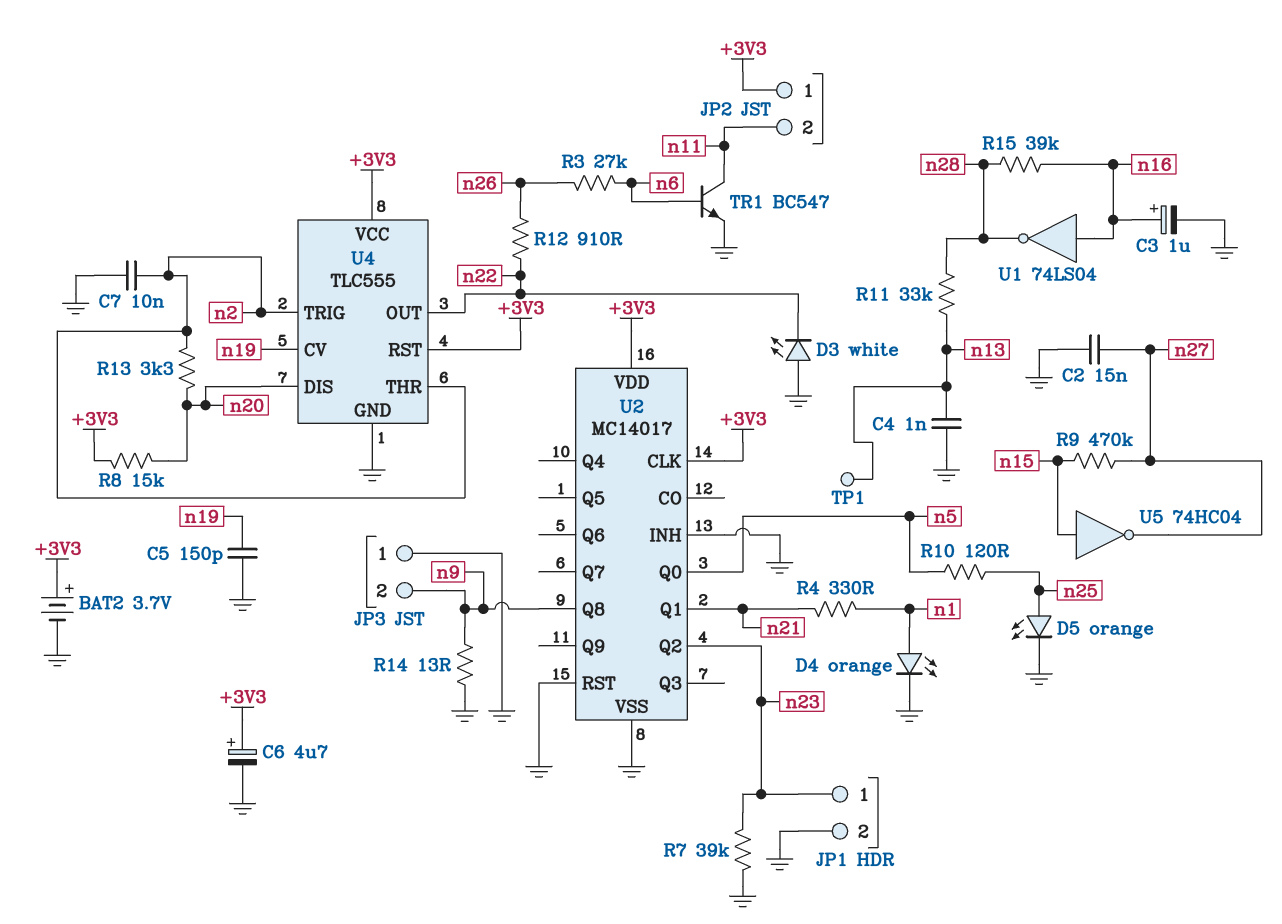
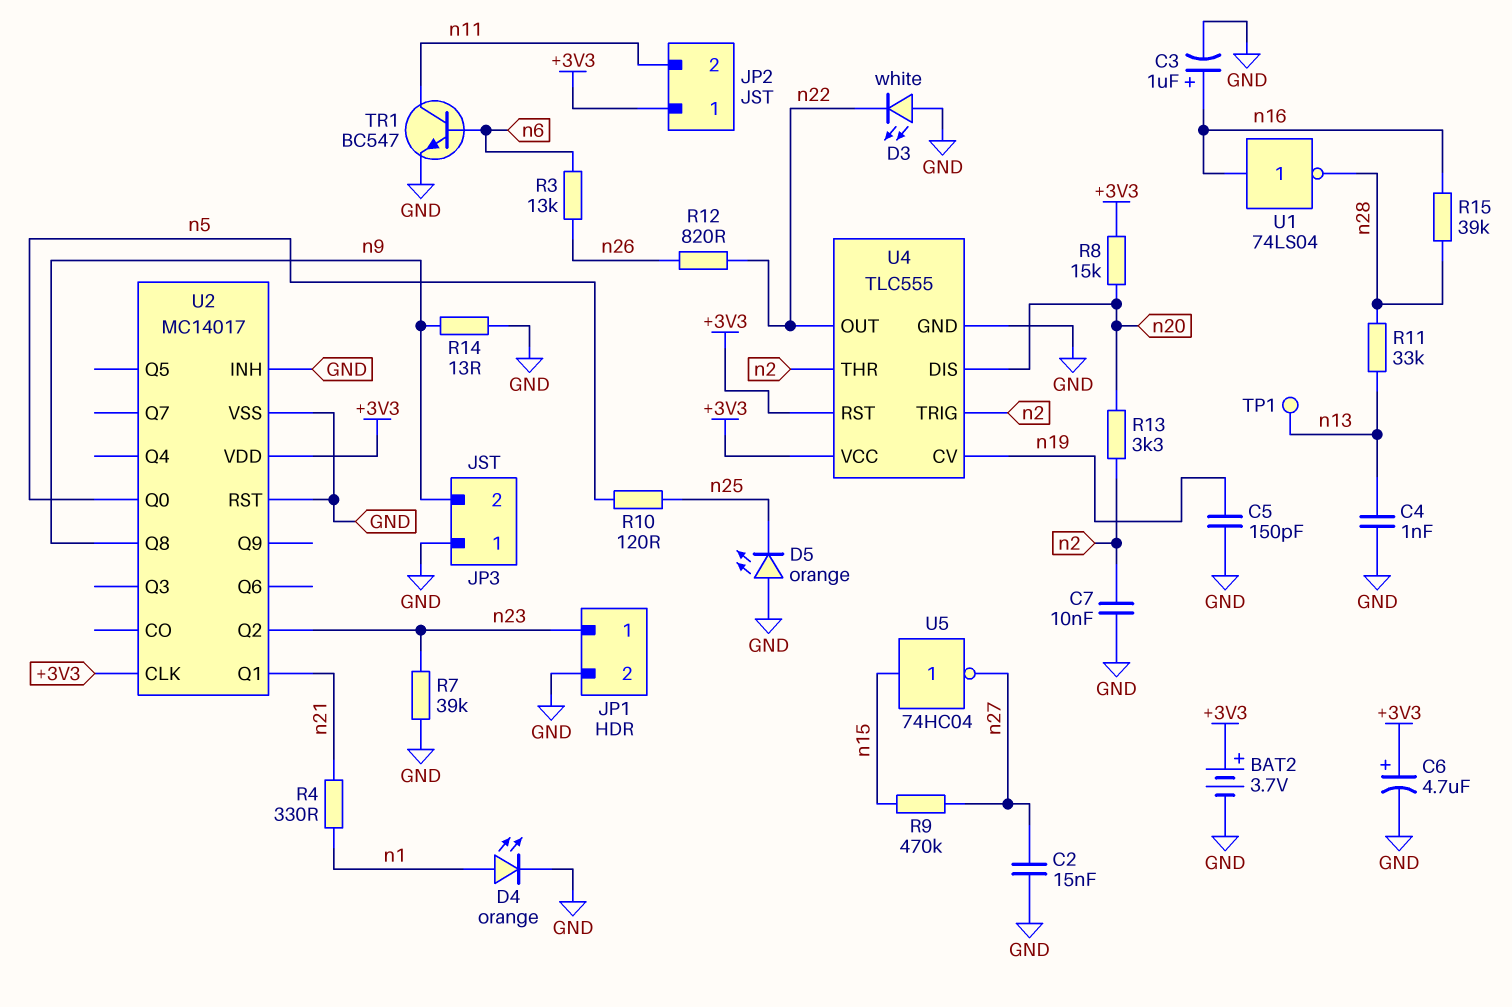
D5: LED orange (A n25, K GND) -> LED orange (A GND, K n25)
R3: 27k (n6, n26) -> 13k (n6, n26)
R12: 910 (n22, n26) -> 820 (n22, n26)

